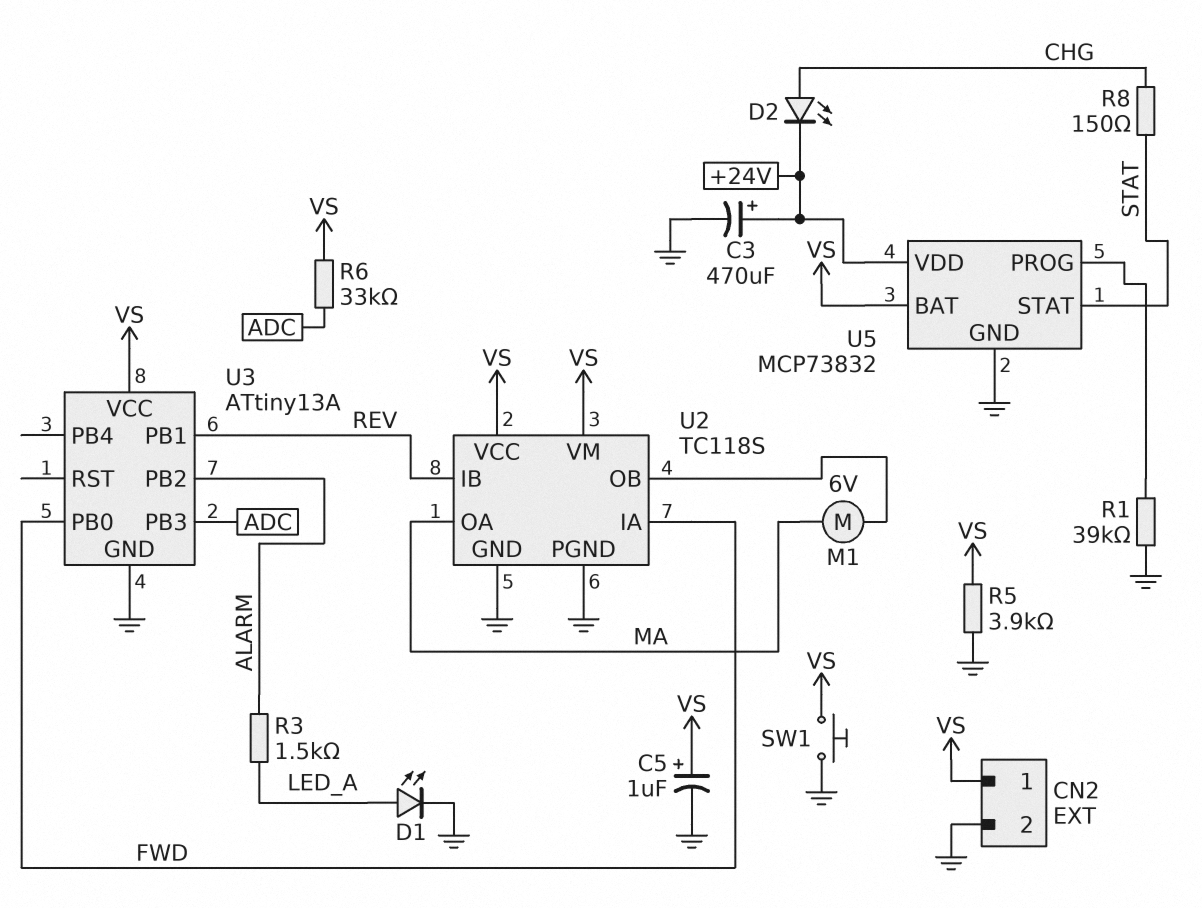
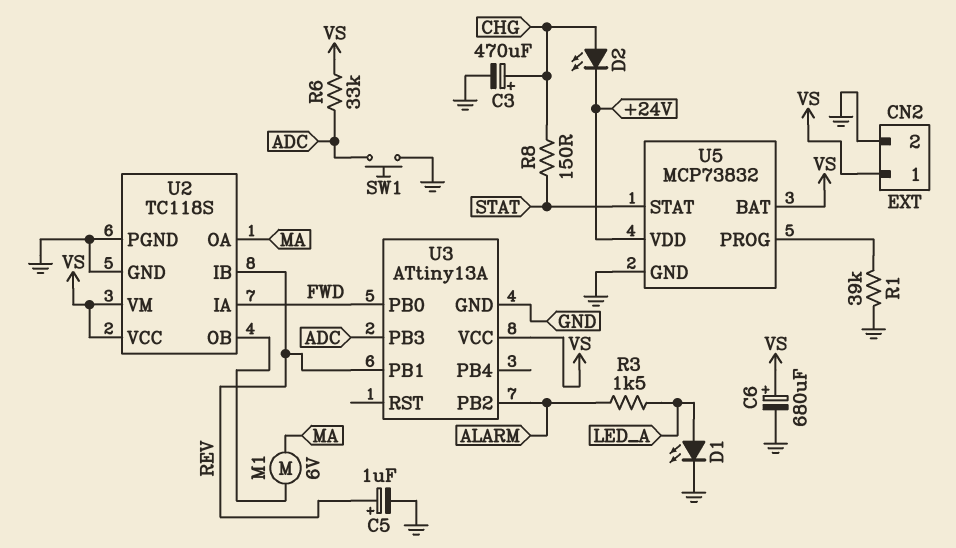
C3: 470uF (plus +24V, minus GND) -> 470uF (plus CHG, minus GND)
C5: 1uF (plus VS, minus GND) -> 1uF (plus REV, minus GND)
C6: none -> 680uF (plus VS, minus GND)
R5: 3.9k (GND, VS) -> none
SW1: button (GND, VS) -> button (ADC, GND)

